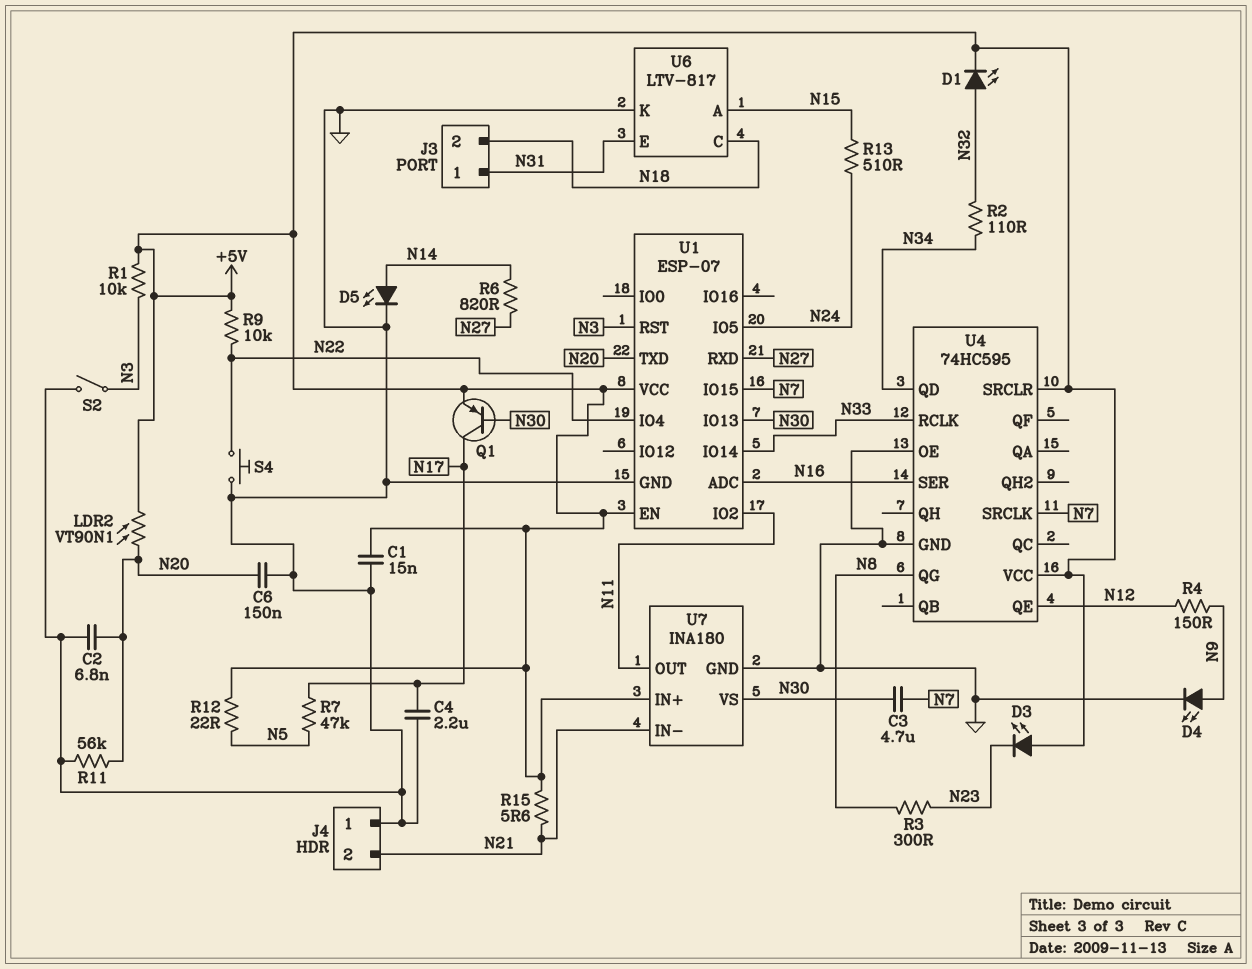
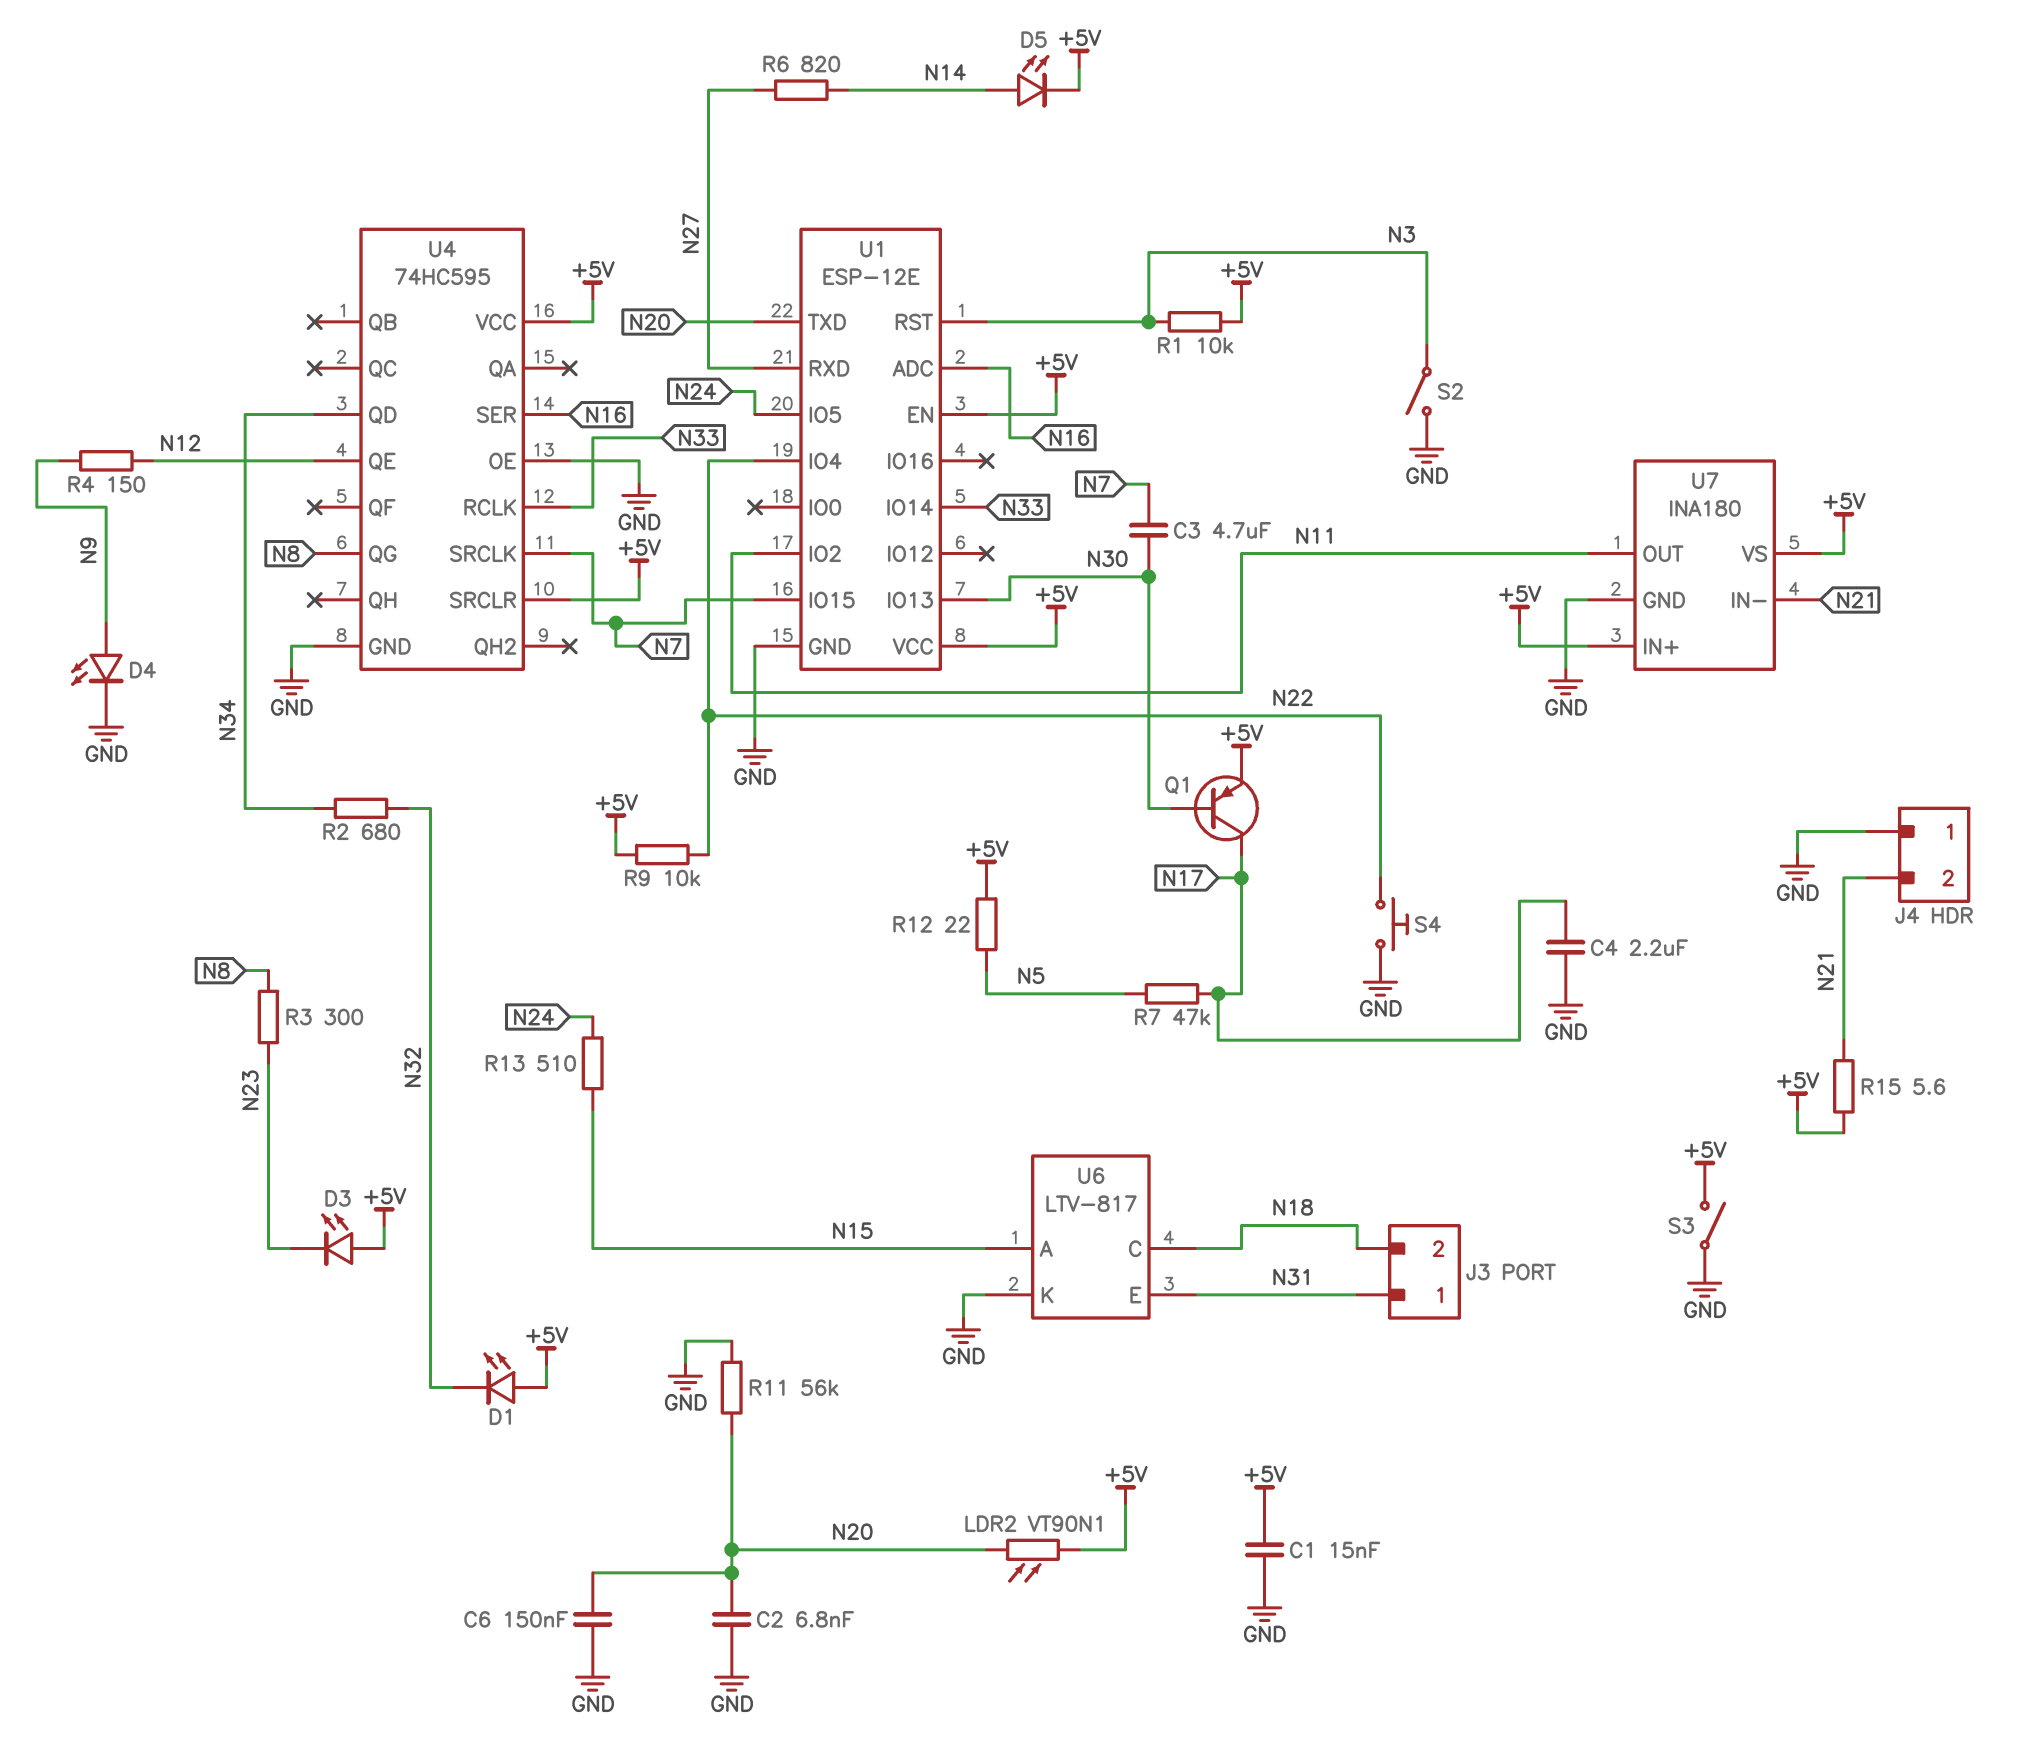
D1: LED (A N32, K +5V) -> LED (A +5V, K N32)
D5: LED (A N14, K GND) -> LED (A N14, K +5V)
R2: 110 (N32, N34) -> 680 (N32, N34)
S3: none -> switch (+5V, GND)
U1: ESP-07 -> ESP-12E
U7 pin VS: N30 -> +5V

